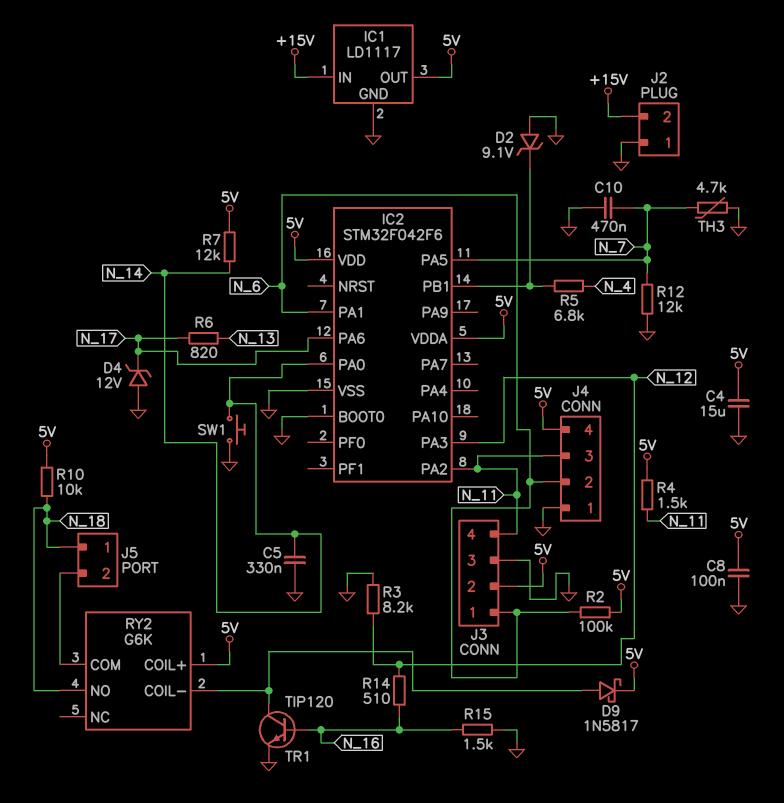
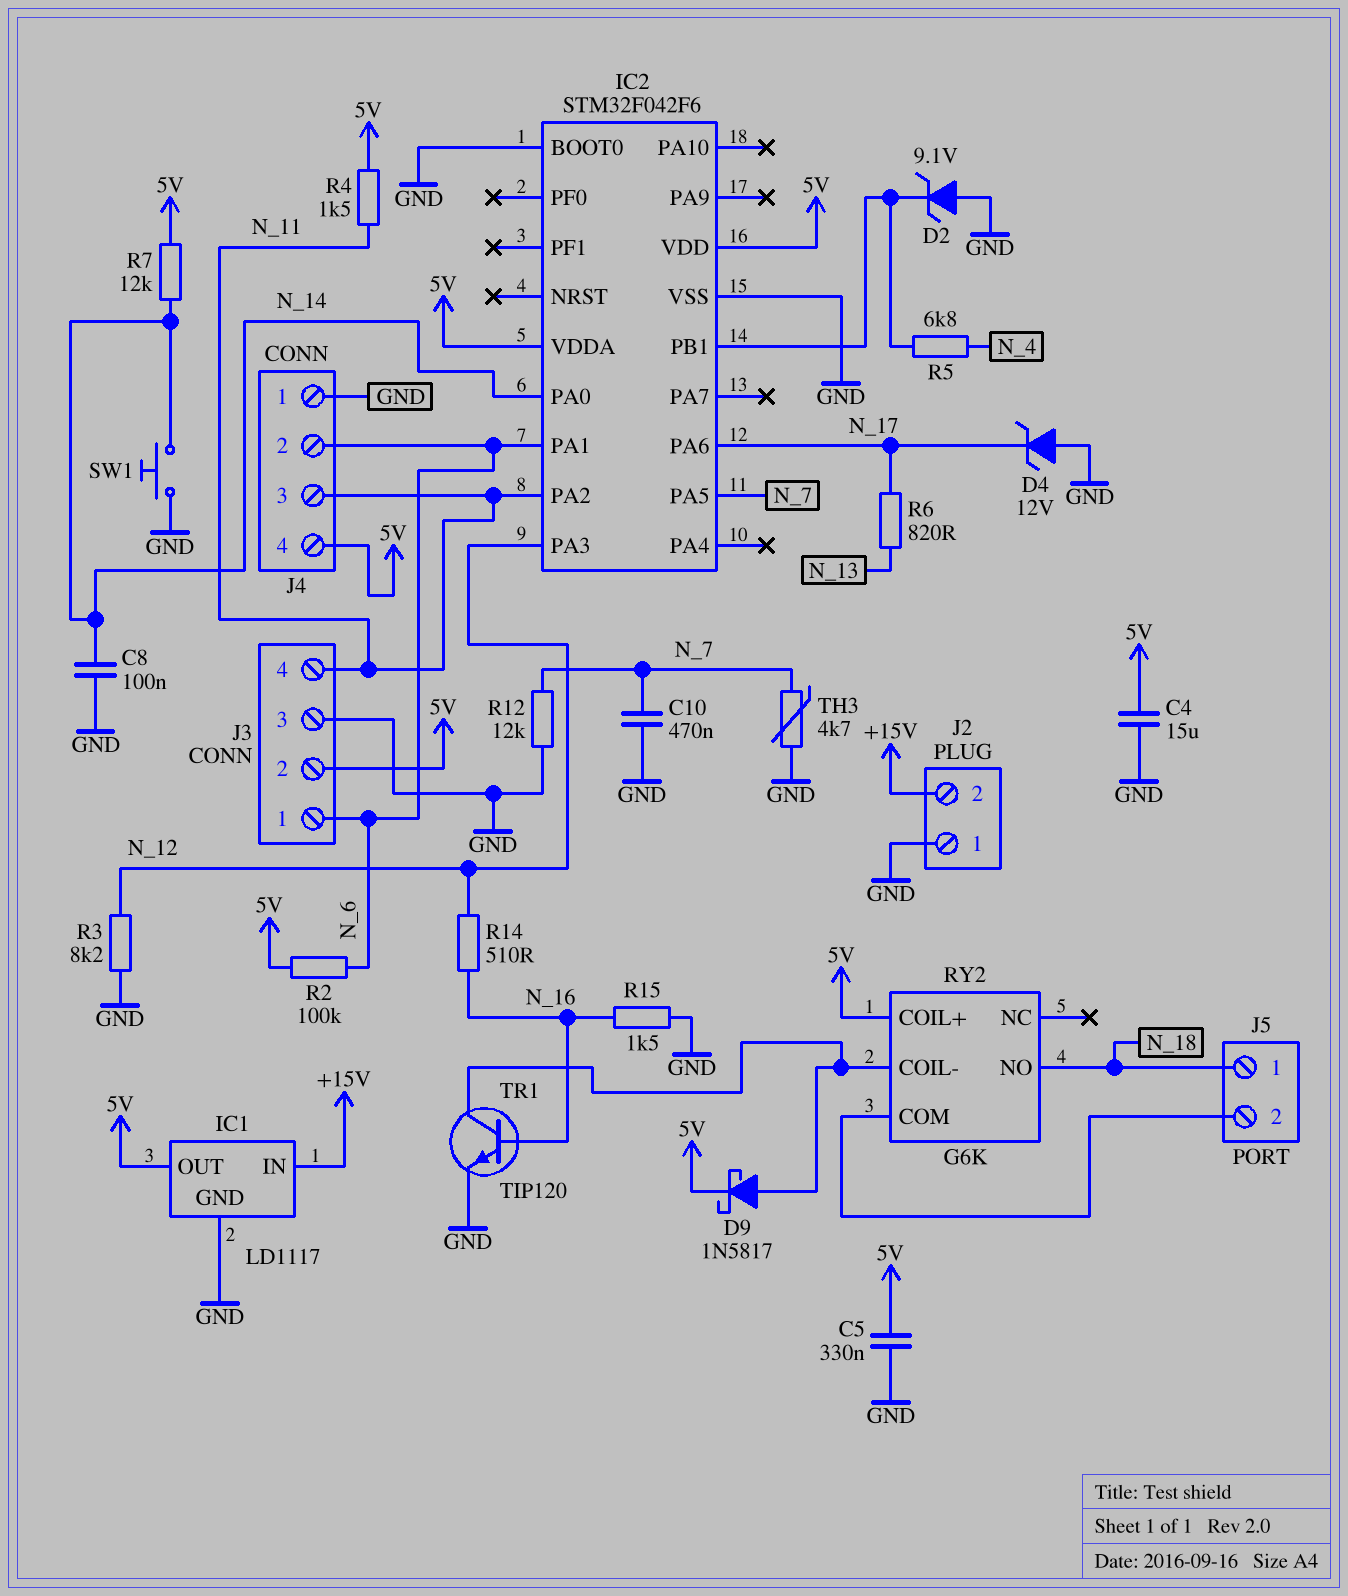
C5: 330nF (GND, N_14) -> 330nF (5V, GND)
C8: 100nF (5V, GND) -> 100nF (GND, N_14)
R10: 10k (5V, N_18) -> none

